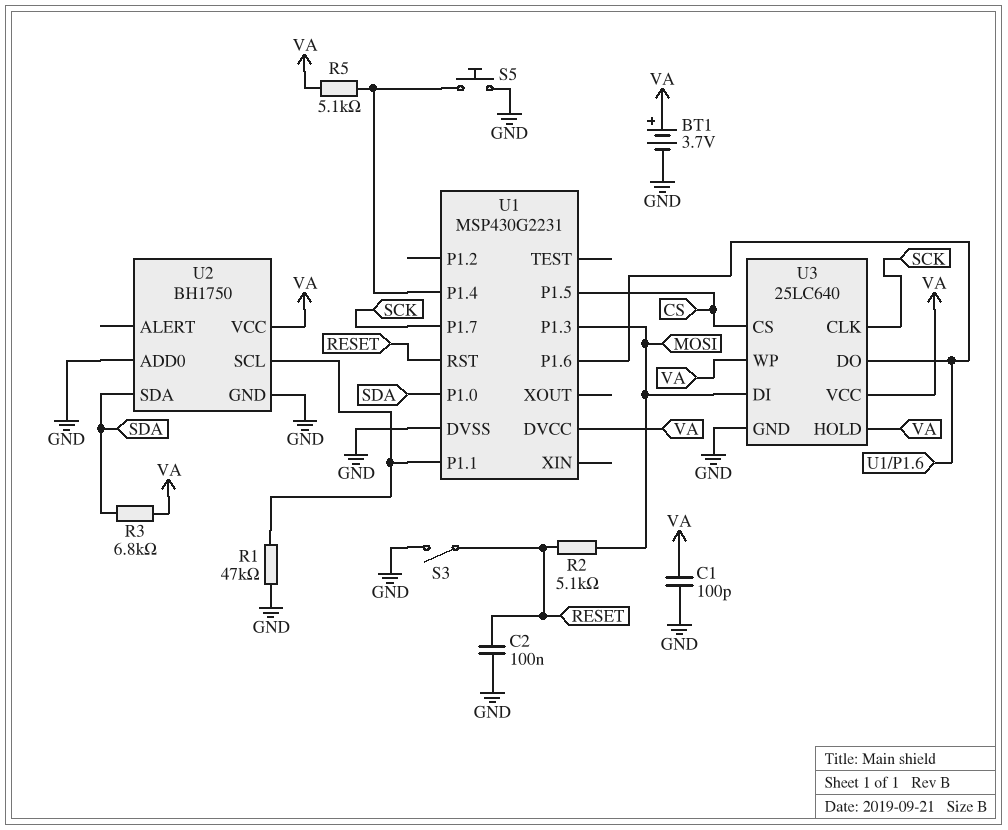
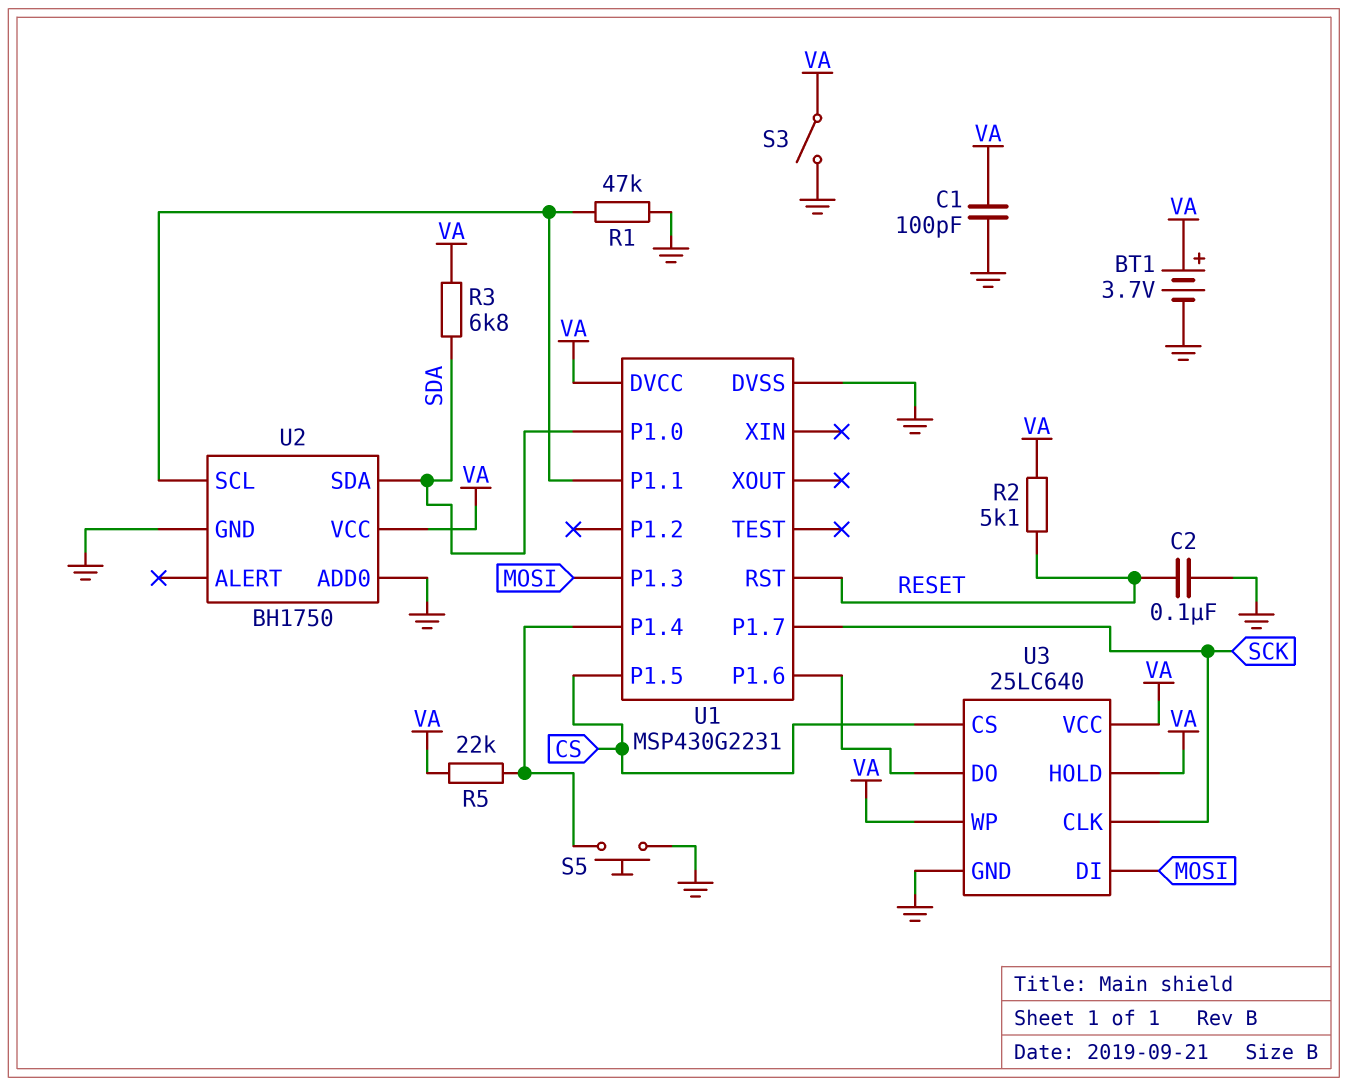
R2: 5.1k (MOSI, RESET) -> 5.1k (RESET, VA)
R5: 5.1k (U1/P1.4, VA) -> 22k (U1/P1.4, VA)
S3: switch (GND, RESET) -> switch (GND, VA)

